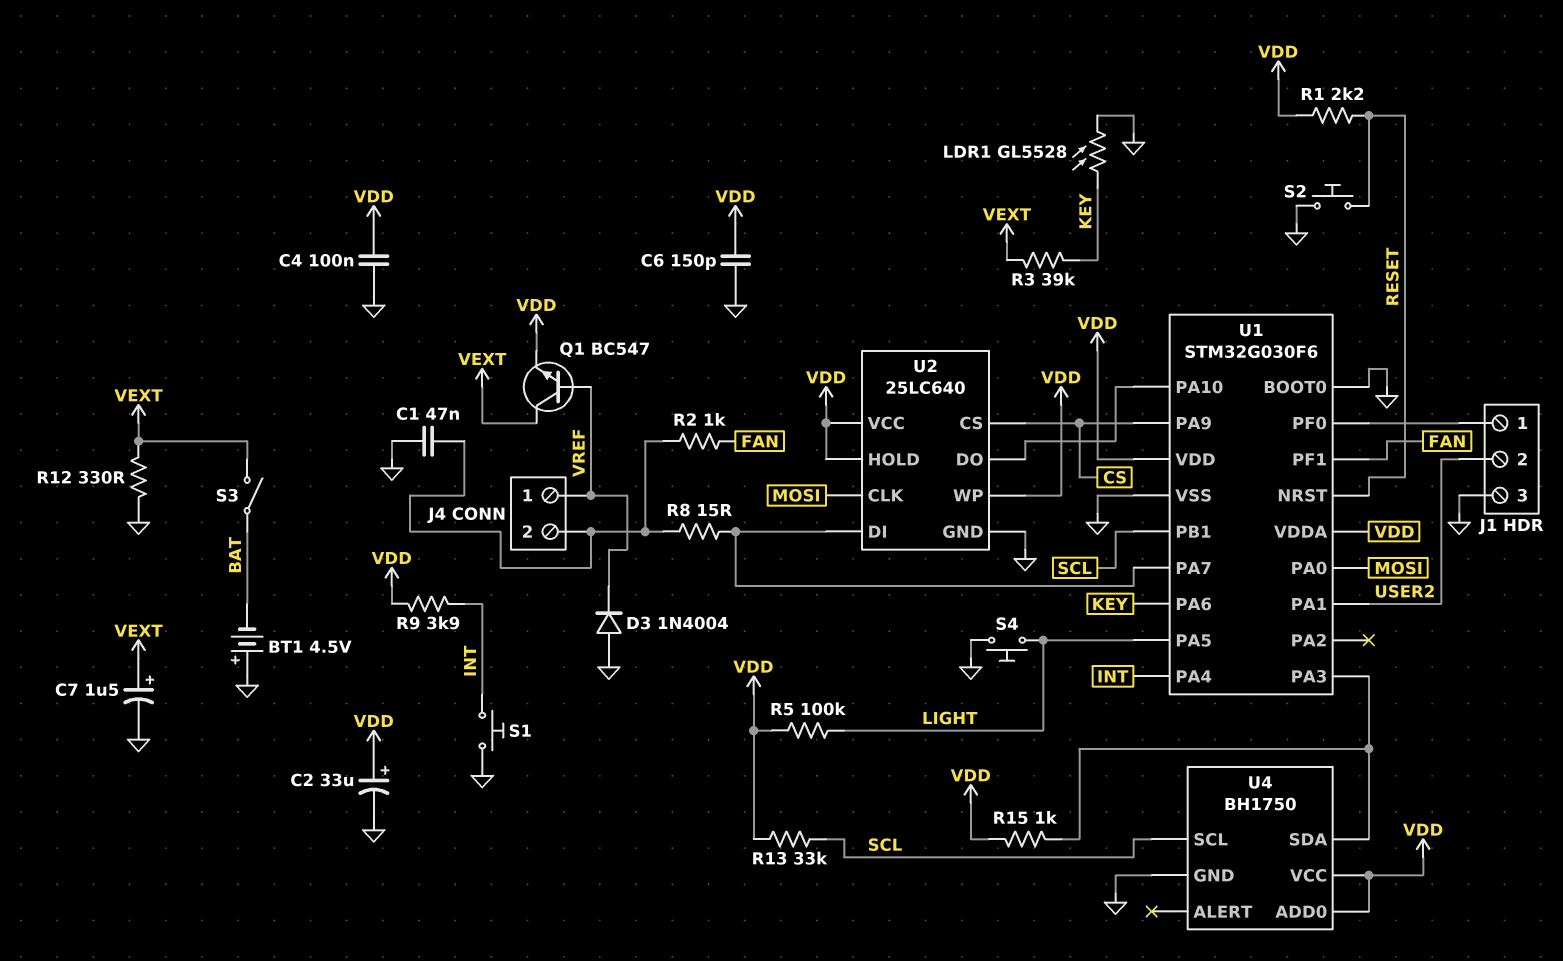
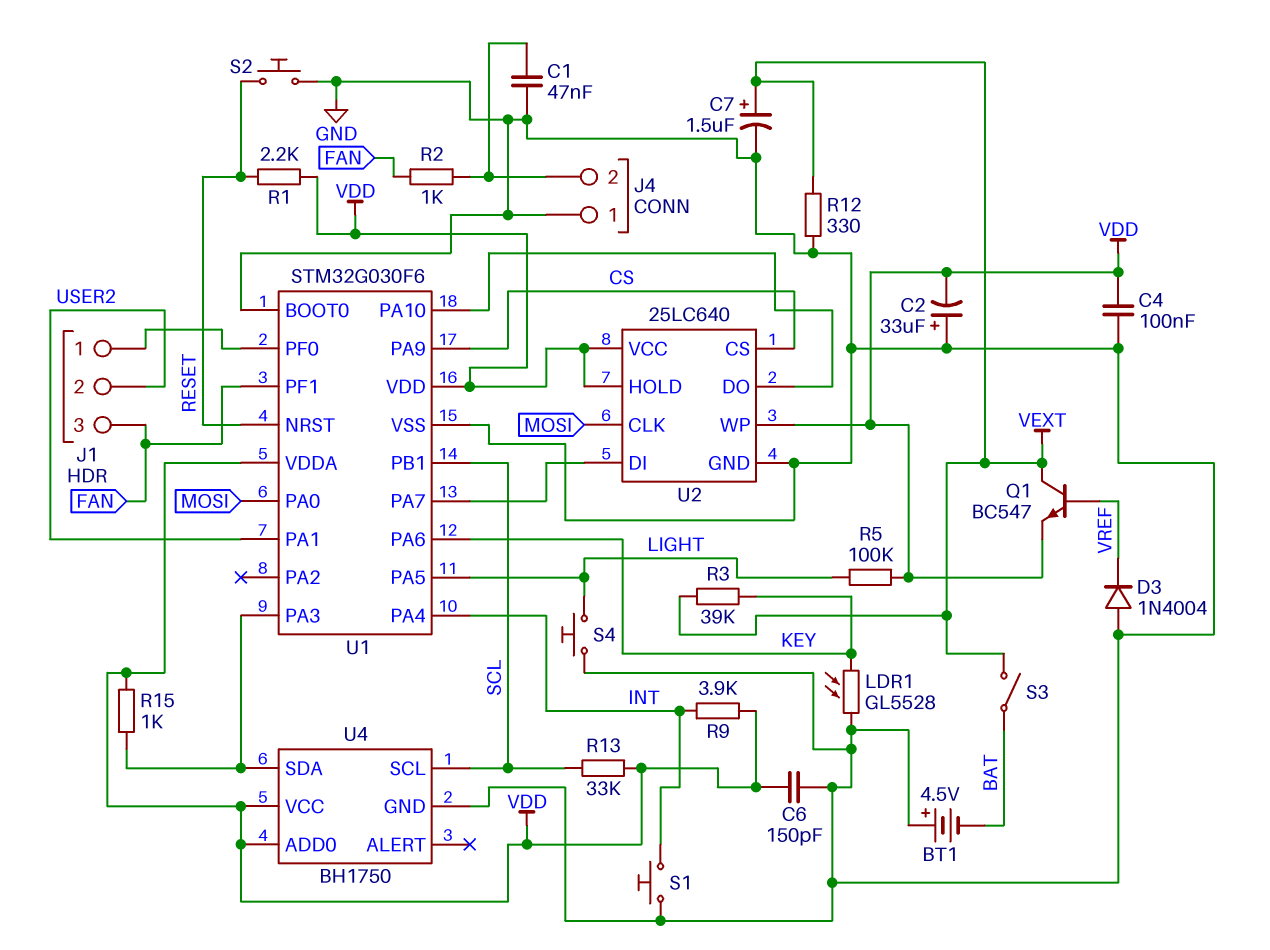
C2: 33uF (plus VDD, minus GND) -> 33uF (plus GND, minus VDD)
J1 pin 3: GND -> FAN
J4 pin 1: VREF -> GND
R8: 15 (J4/2, U1/PA7) -> none

